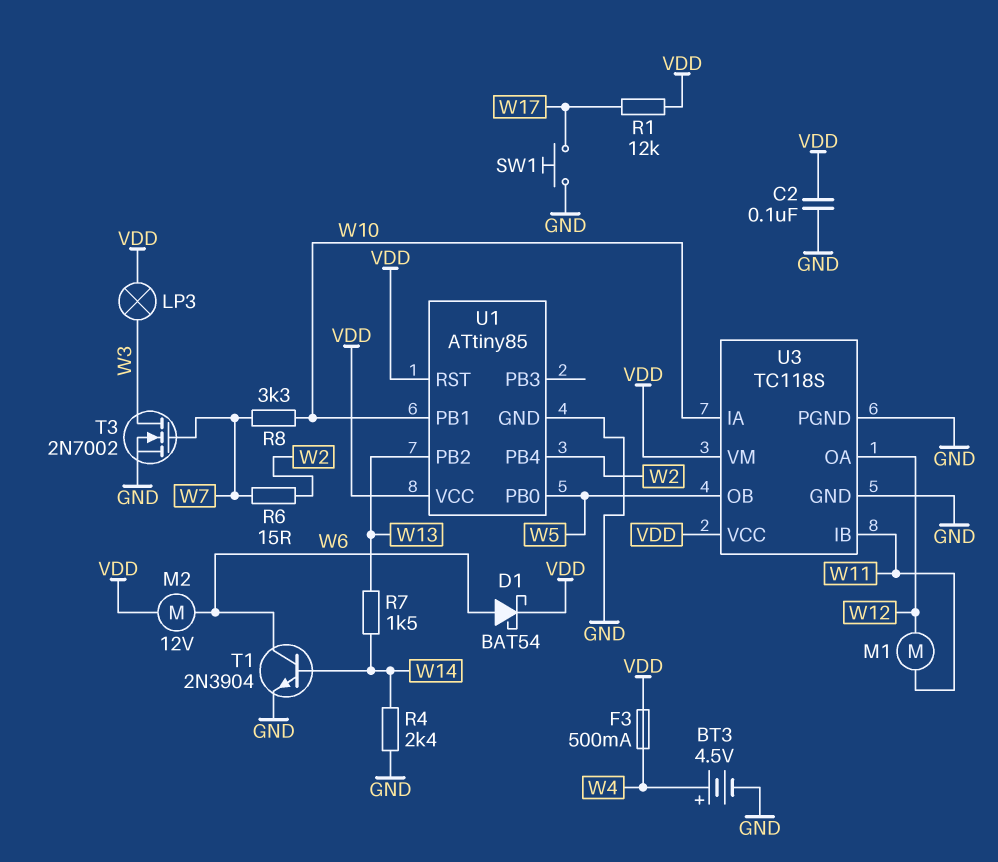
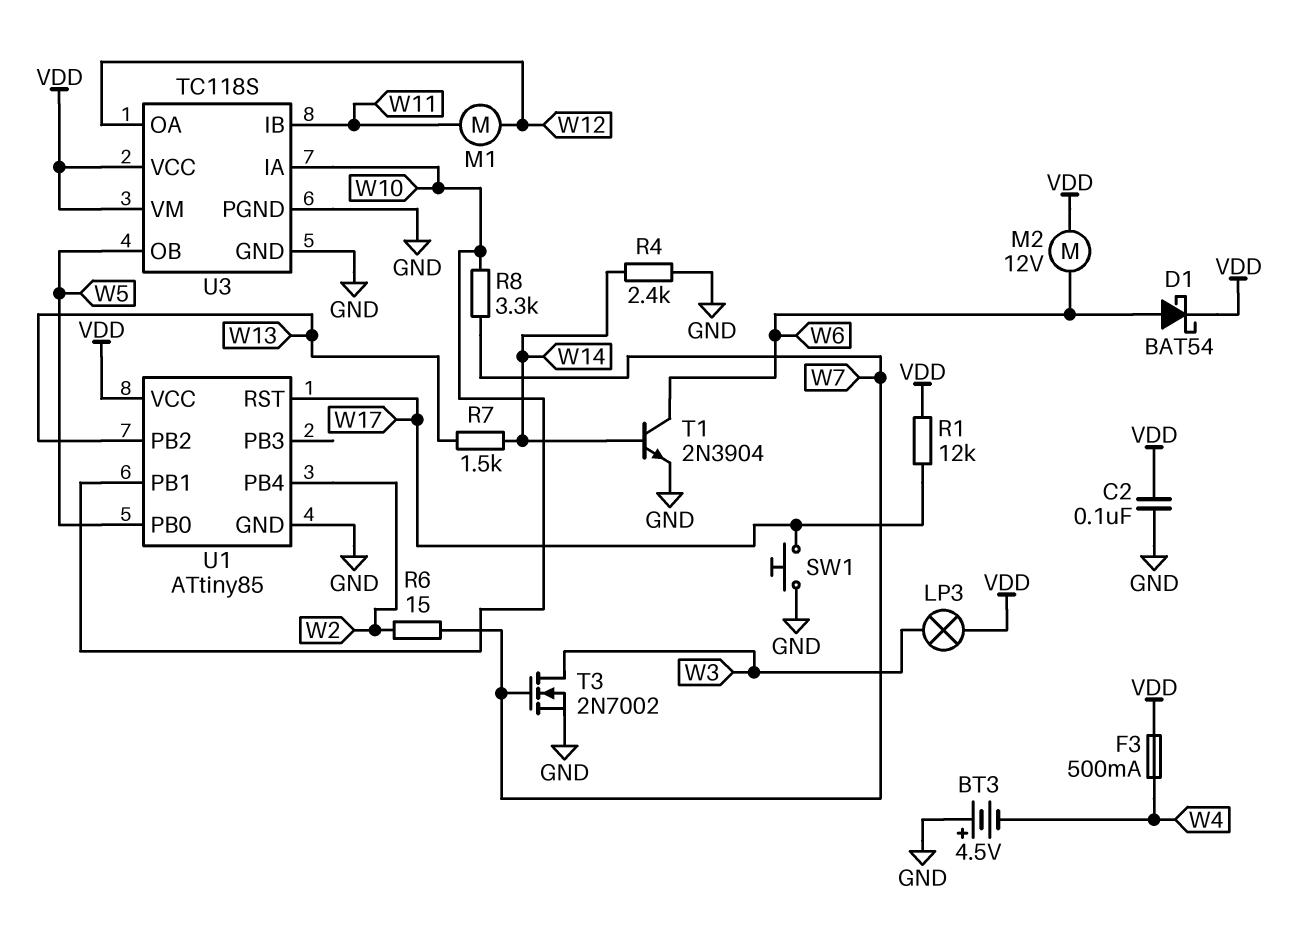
BT3: 4.5V (plus W4, minus GND) -> 4.5V (plus GND, minus W4)
U1 pin RST: VDD -> W17

